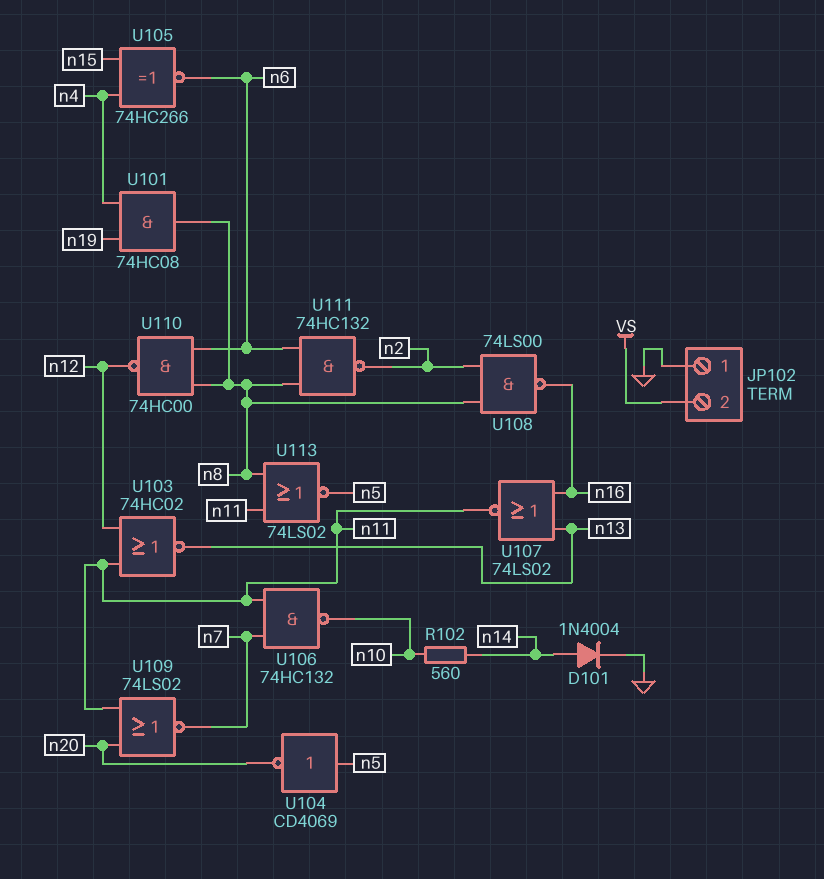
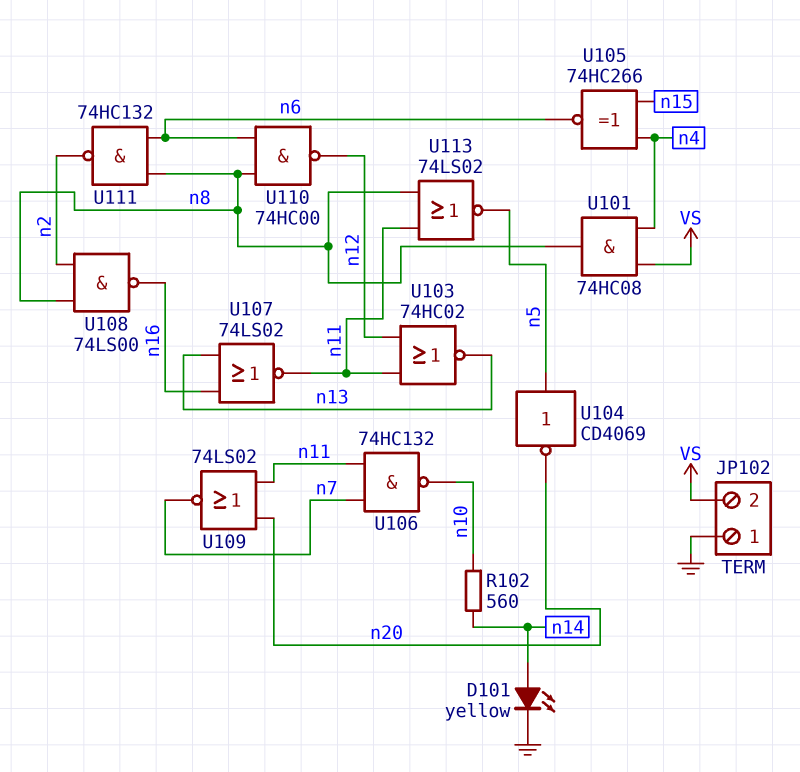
D101: diode 1N4004 (A n14, K GND) -> LED yellow (A n14, K GND)
U101: AND 74HC08 (in n4, in n19, out n8) -> AND 74HC08 (in VS, in n4, out n8)

